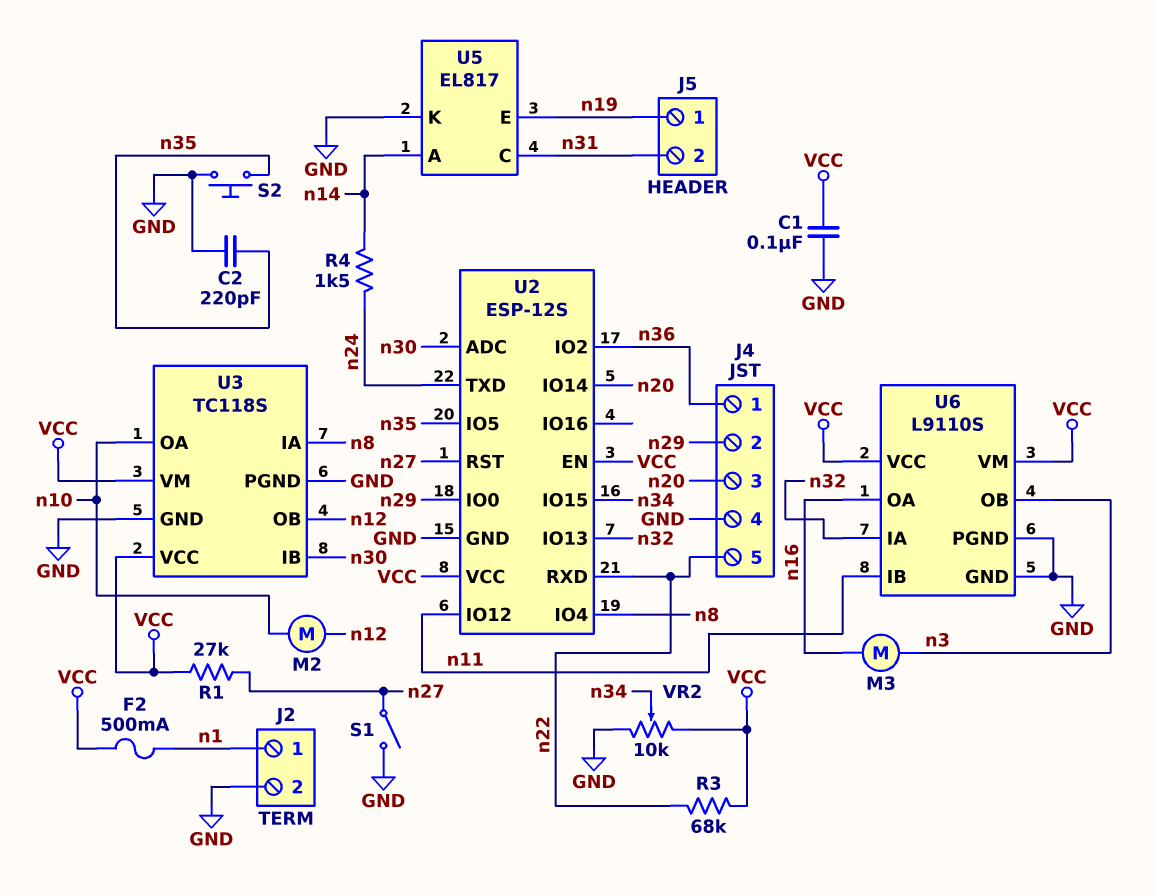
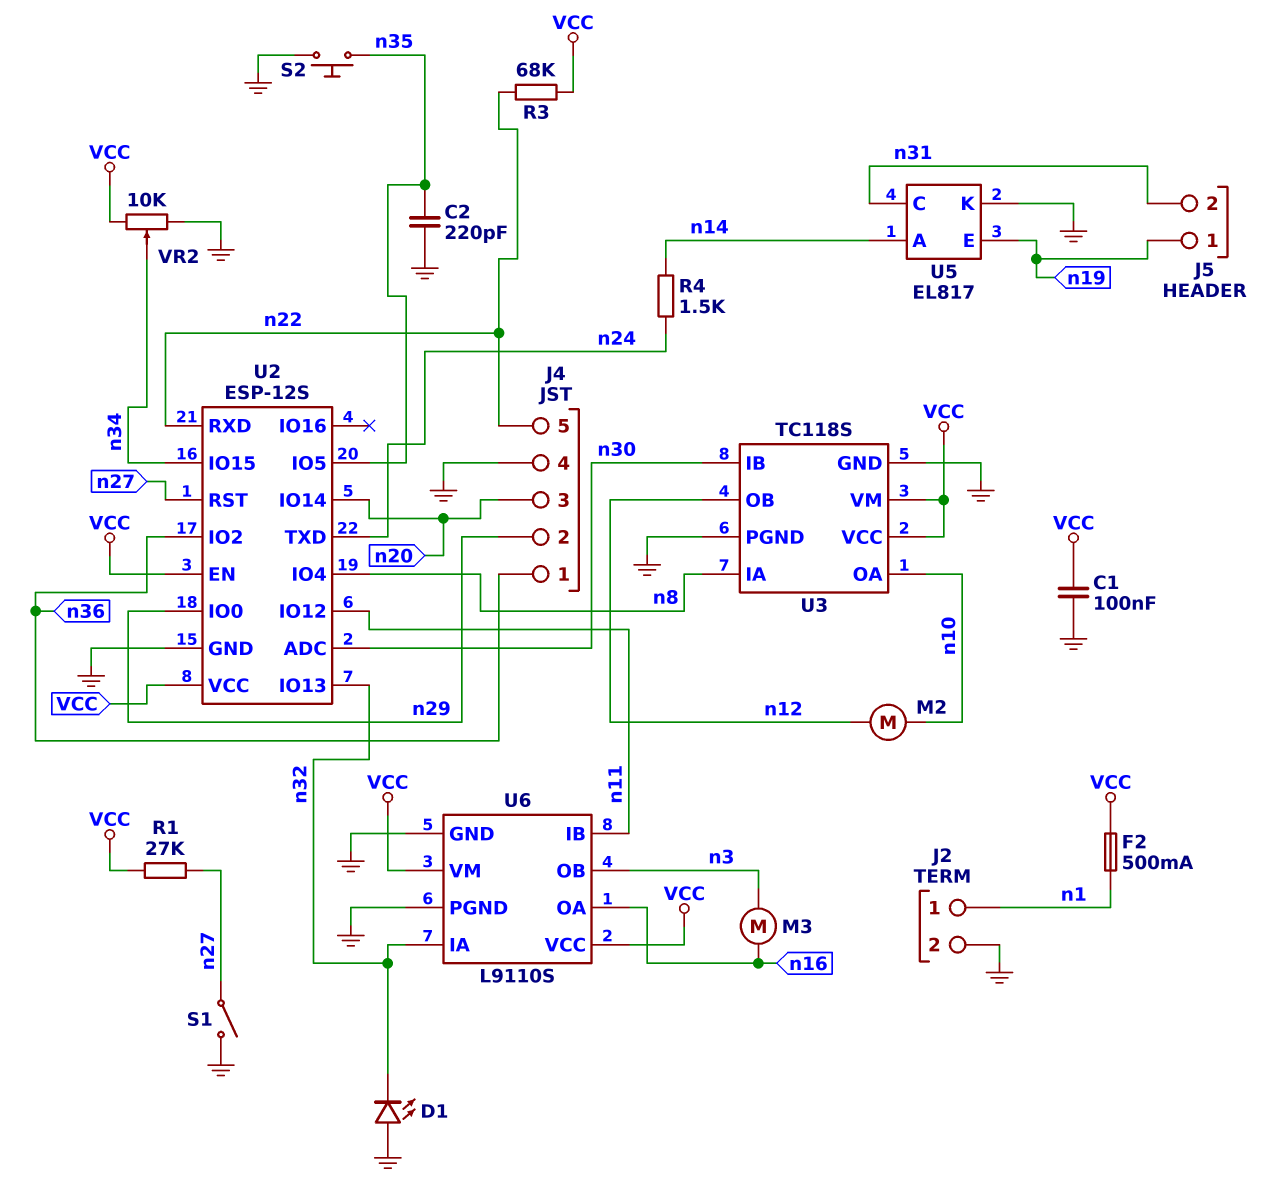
D1: none -> LED (A GND, K n32)

